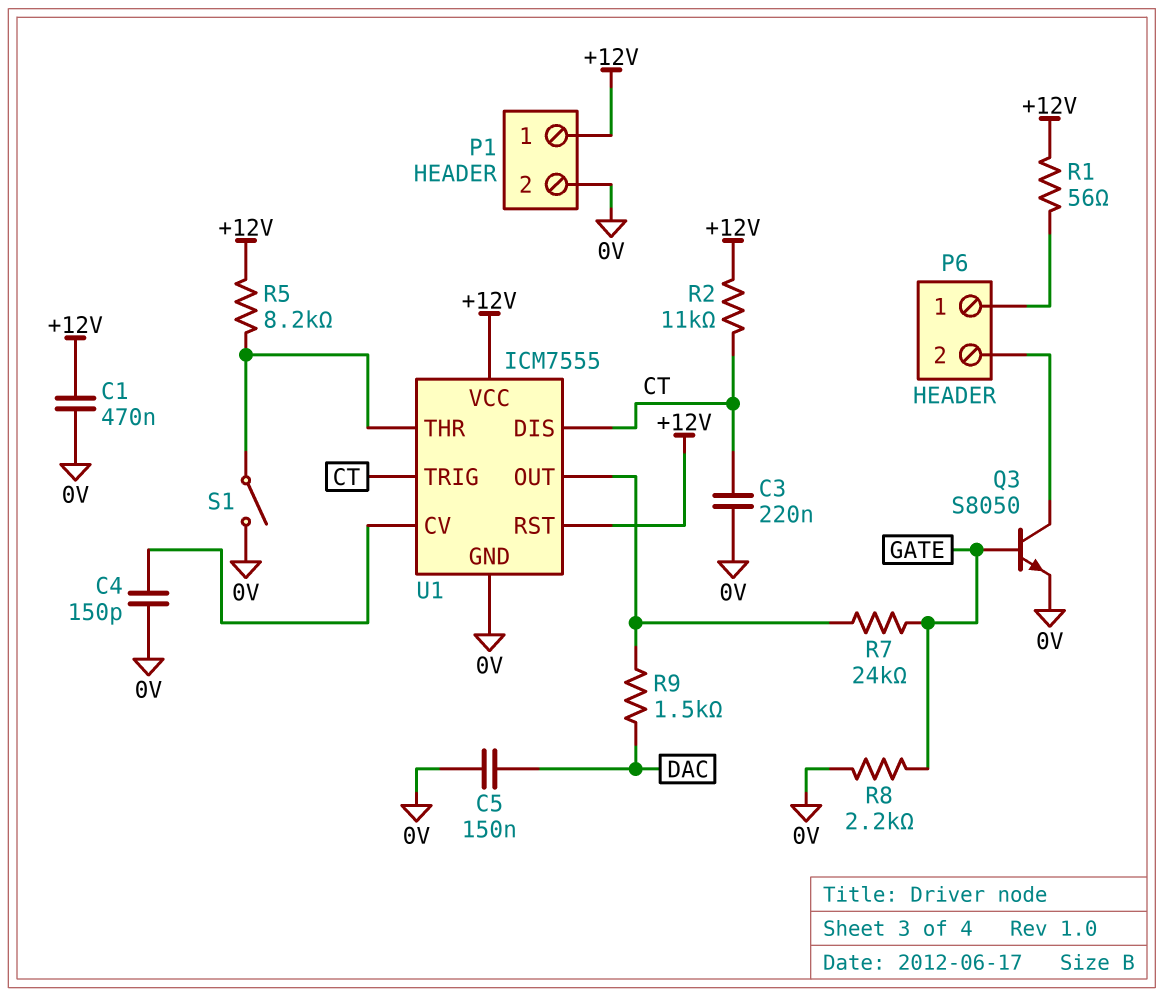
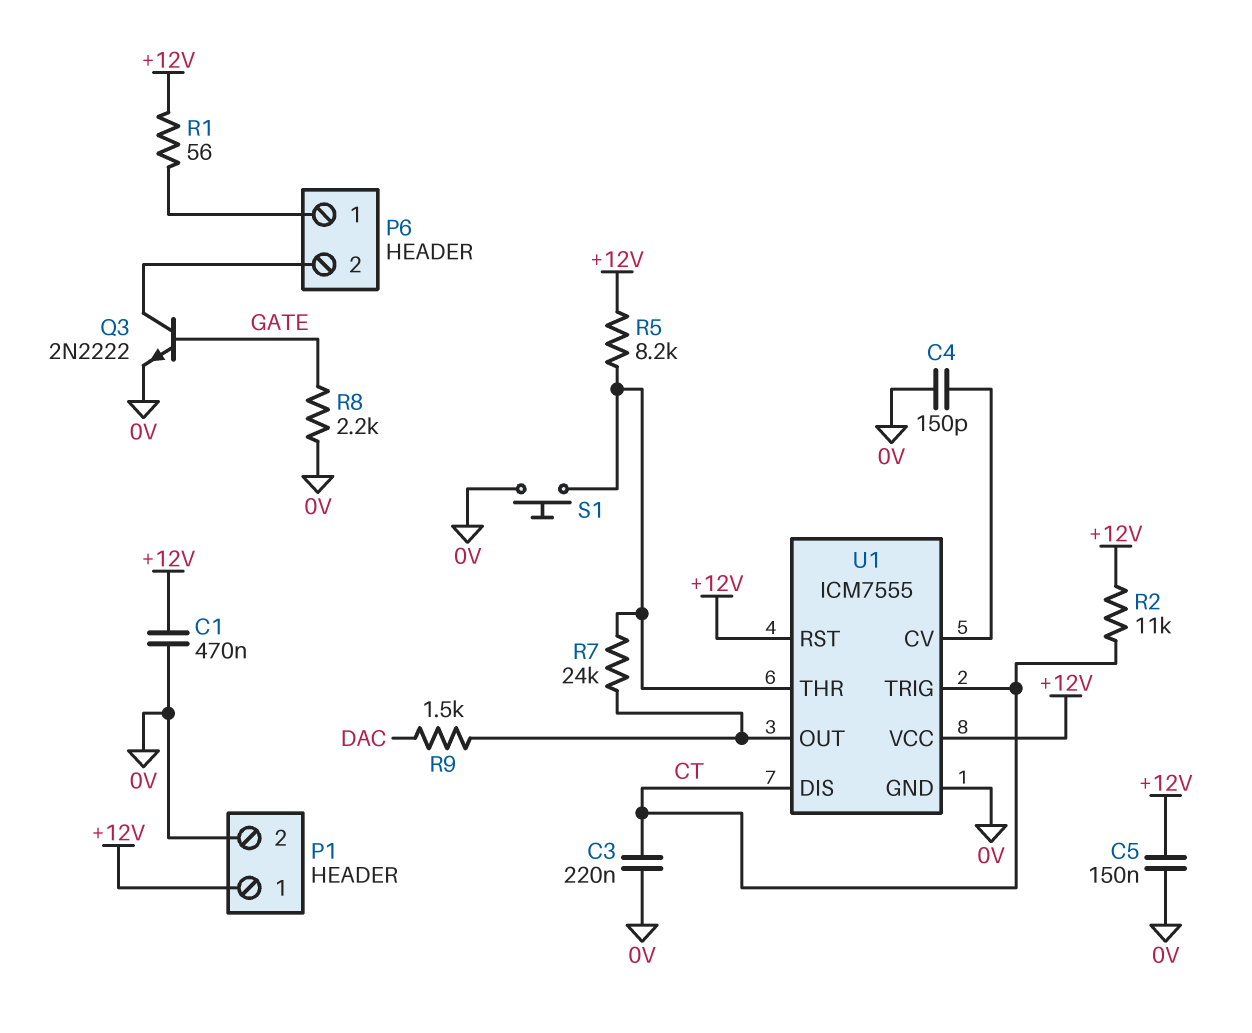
C5: 150nF (0V, DAC) -> 150nF (+12V, 0V)
Q3: NPN S8050 (B GATE, C P6/2, E 0V) -> NPN 2N2222 (B GATE, C P6/2, E 0V)
R7: 24k (GATE, U1/OUT) -> 24k (U1/OUT, U1/THR)
S1: switch (0V, U1/THR) -> button (0V, U1/THR)

